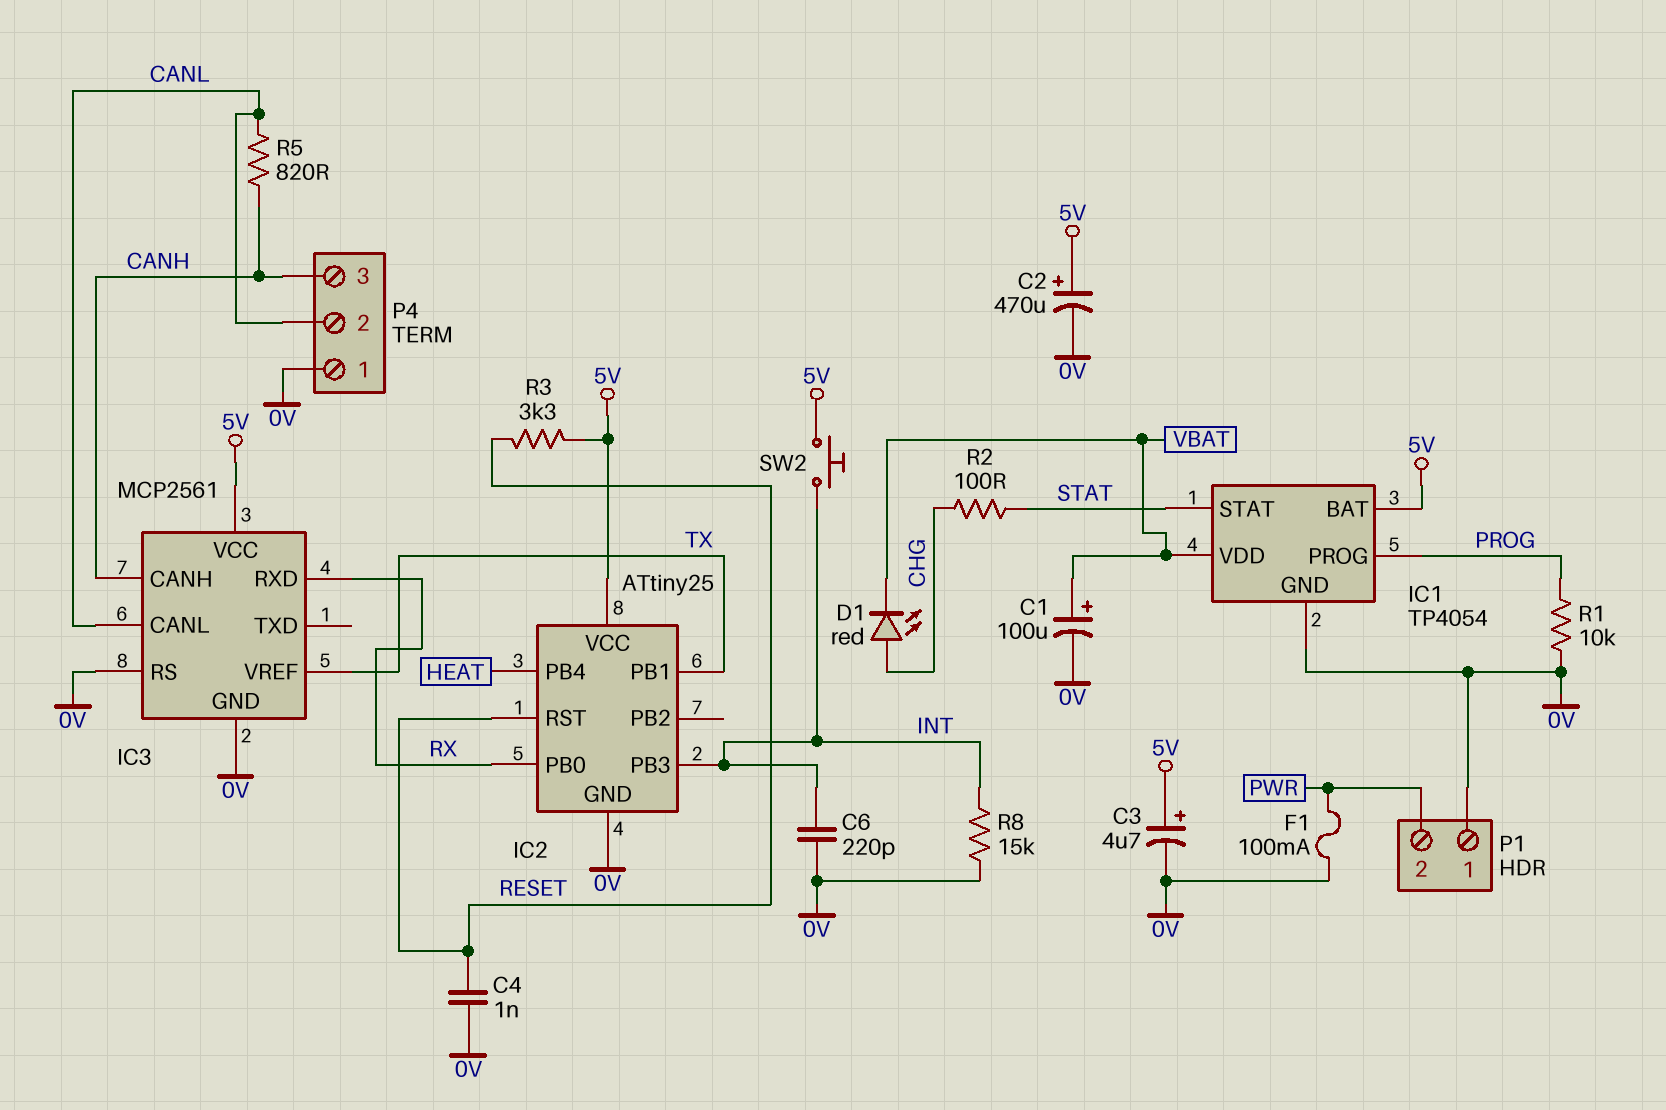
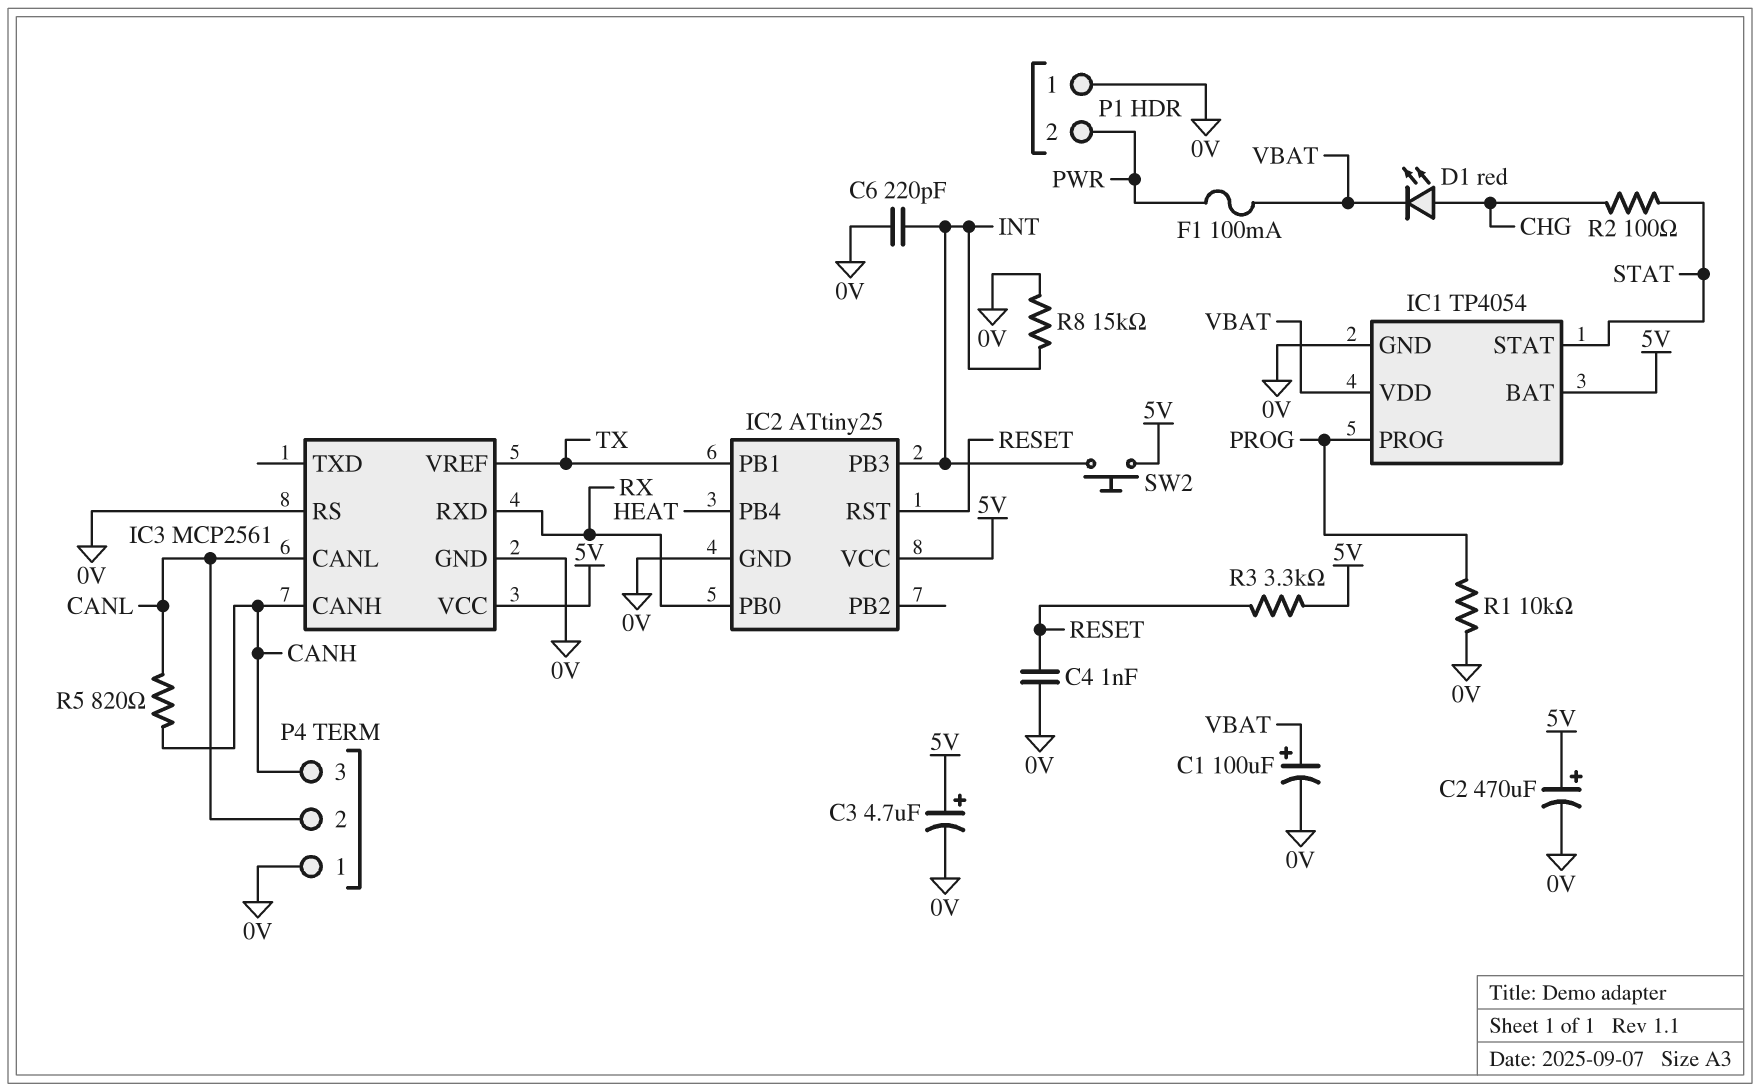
F1: 100mA (0V, PWR) -> 100mA (PWR, VBAT)

